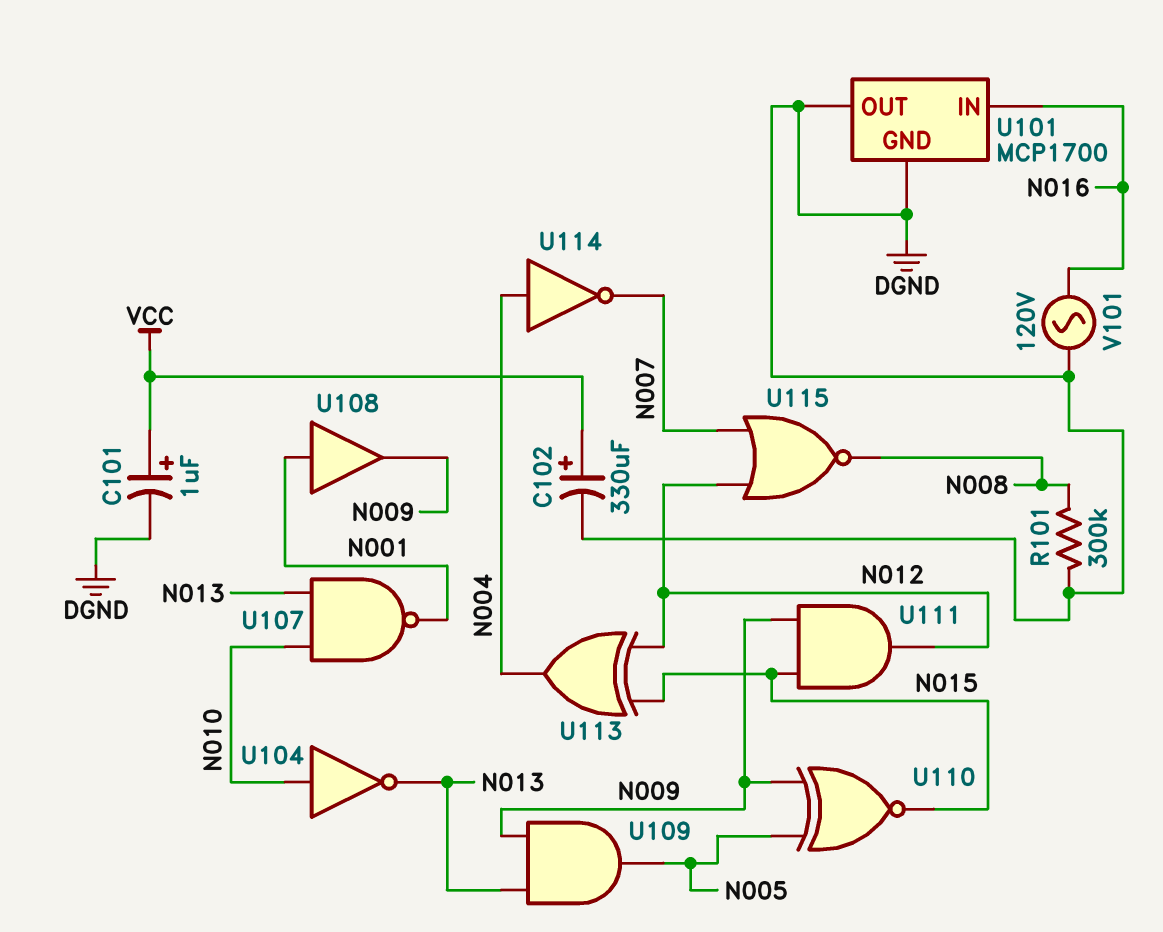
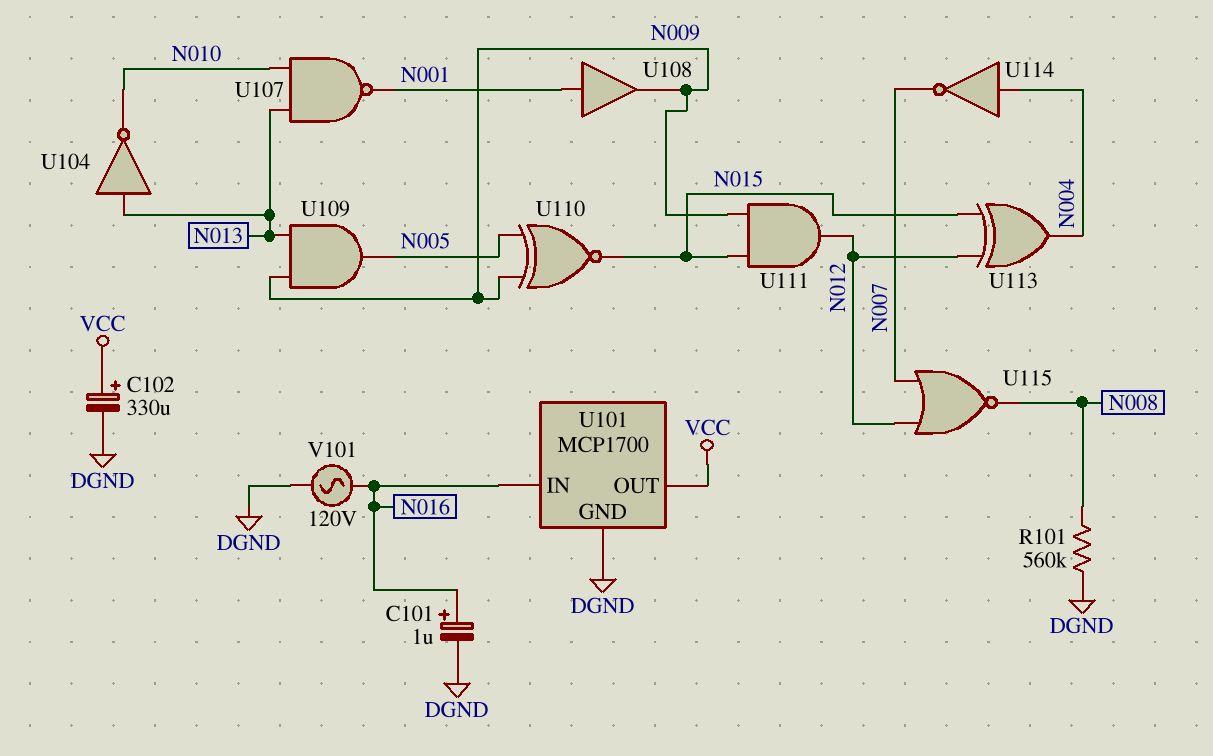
C101: 1uF (plus VCC, minus DGND) -> 1uF (plus N016, minus DGND)
R101: 300k (DGND, N008) -> 560k (DGND, N008)
U101 pin OUT: DGND -> VCC
U104: NOT (in N010, out N013) -> NOT (in N013, out N010)

